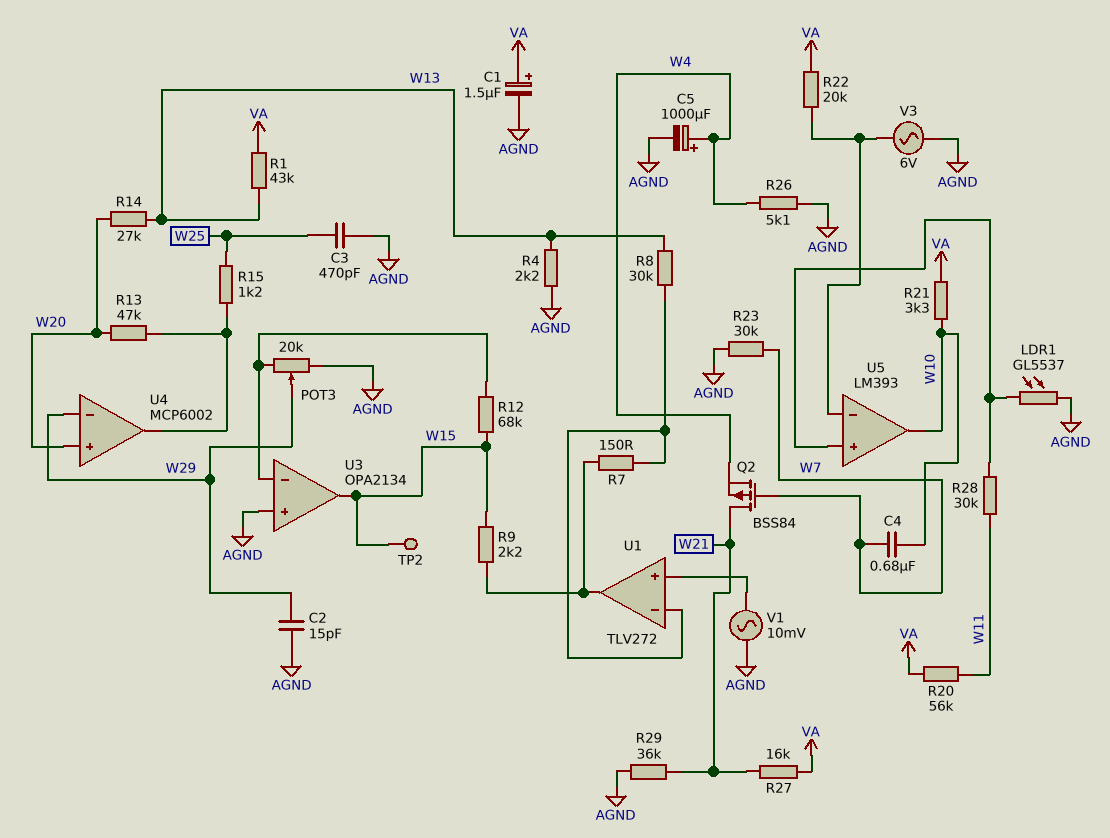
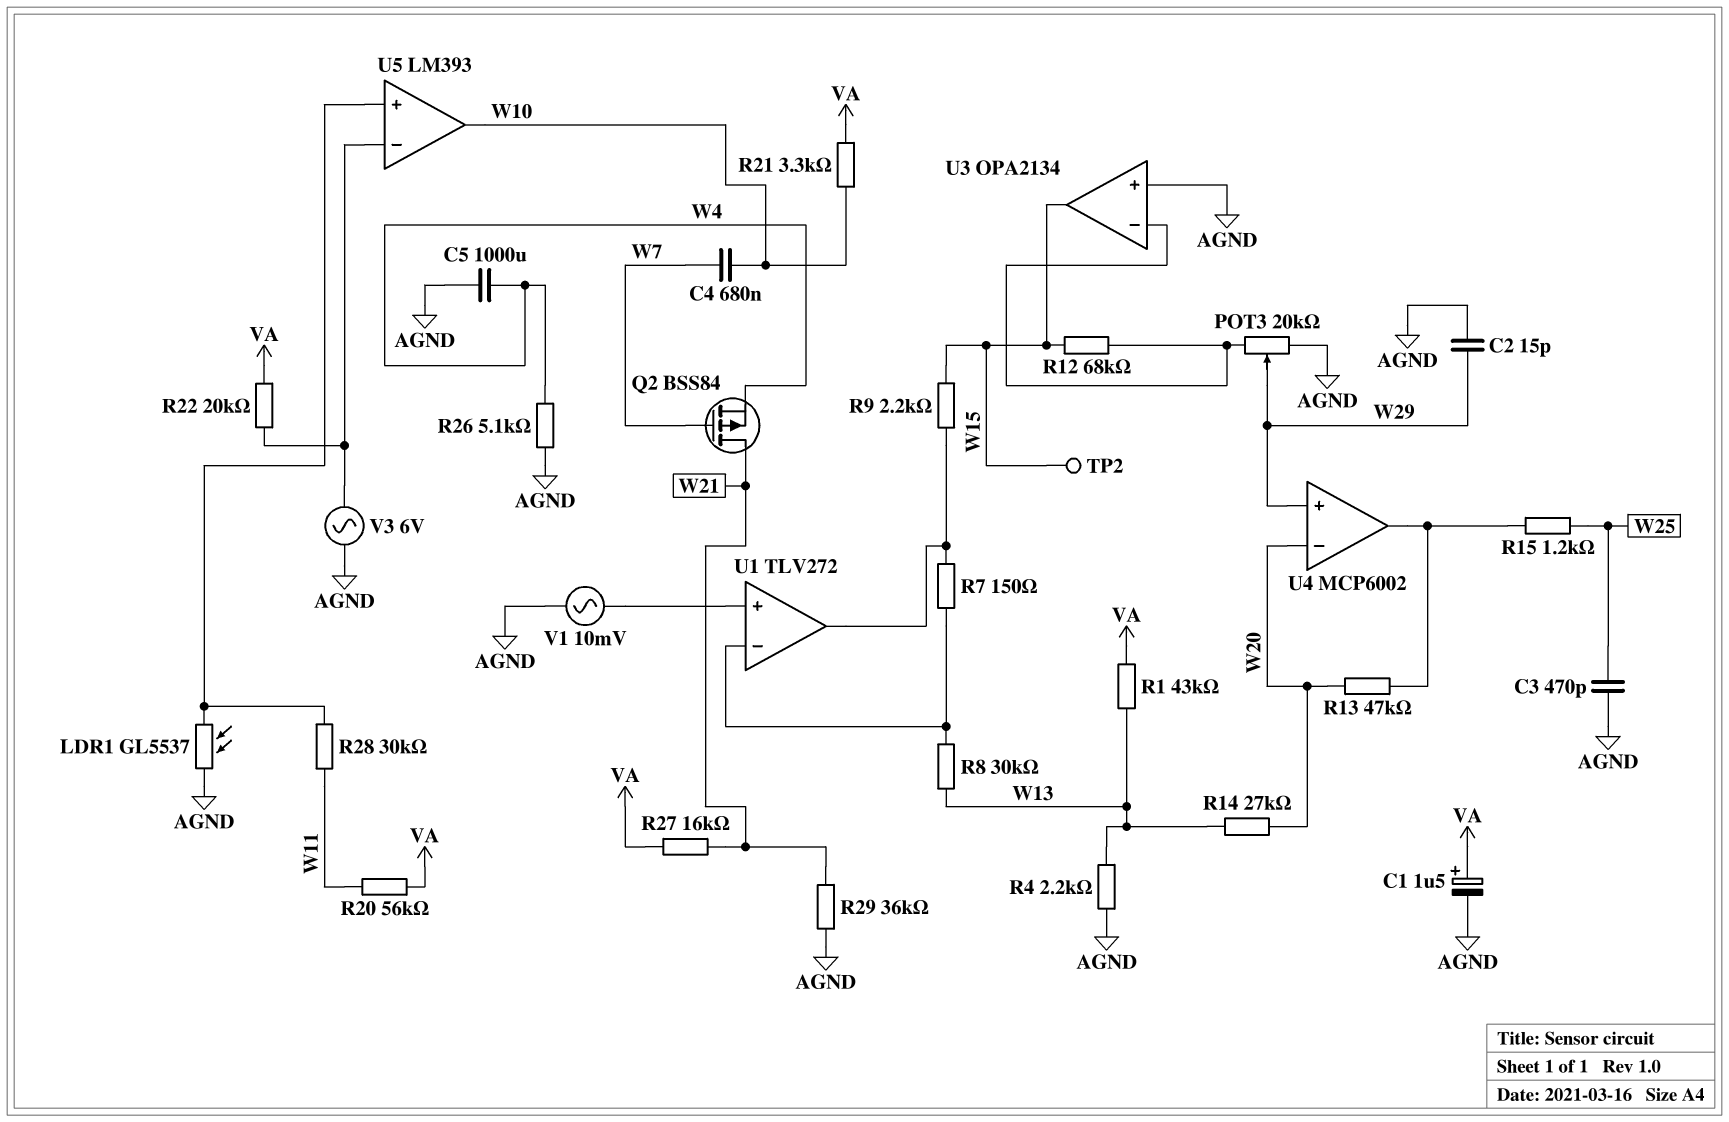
C5: 1000uF (plus W4, minus AGND) -> 1000uF (AGND, W4)
R23: 30k (AGND, W7) -> none
U4 pin in+: W20 -> W29
U4 pin in-: W29 -> W20

